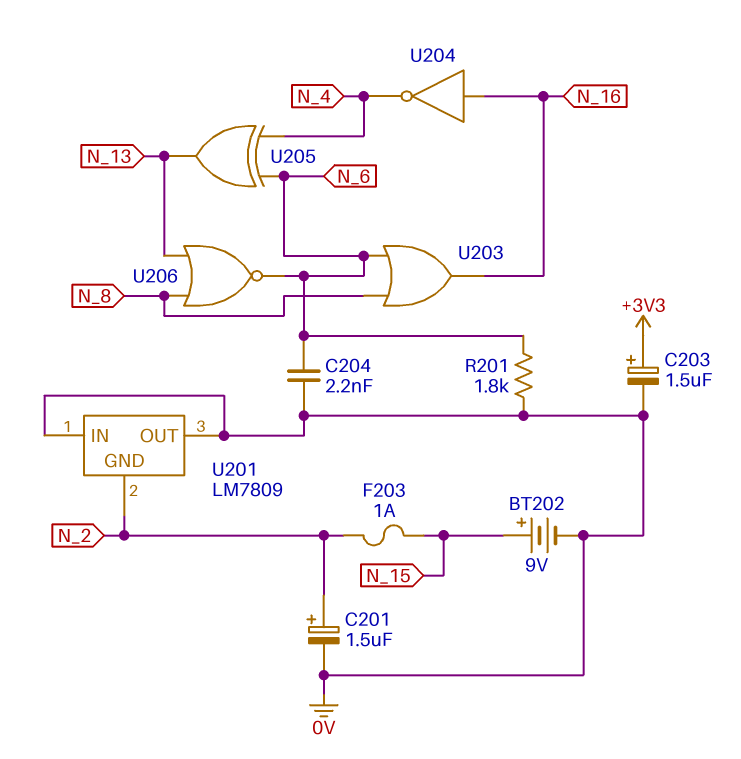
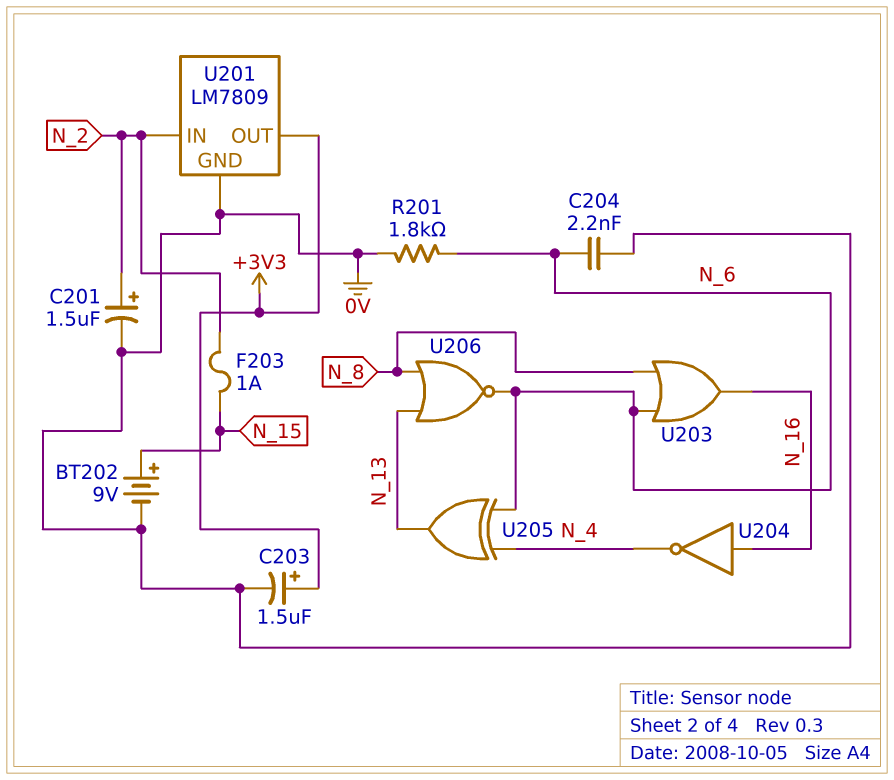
U201 pin GND: N_2 -> 0V
U201 pin IN: 0V -> N_2
U201 pin OUT: 0V -> +3V3

